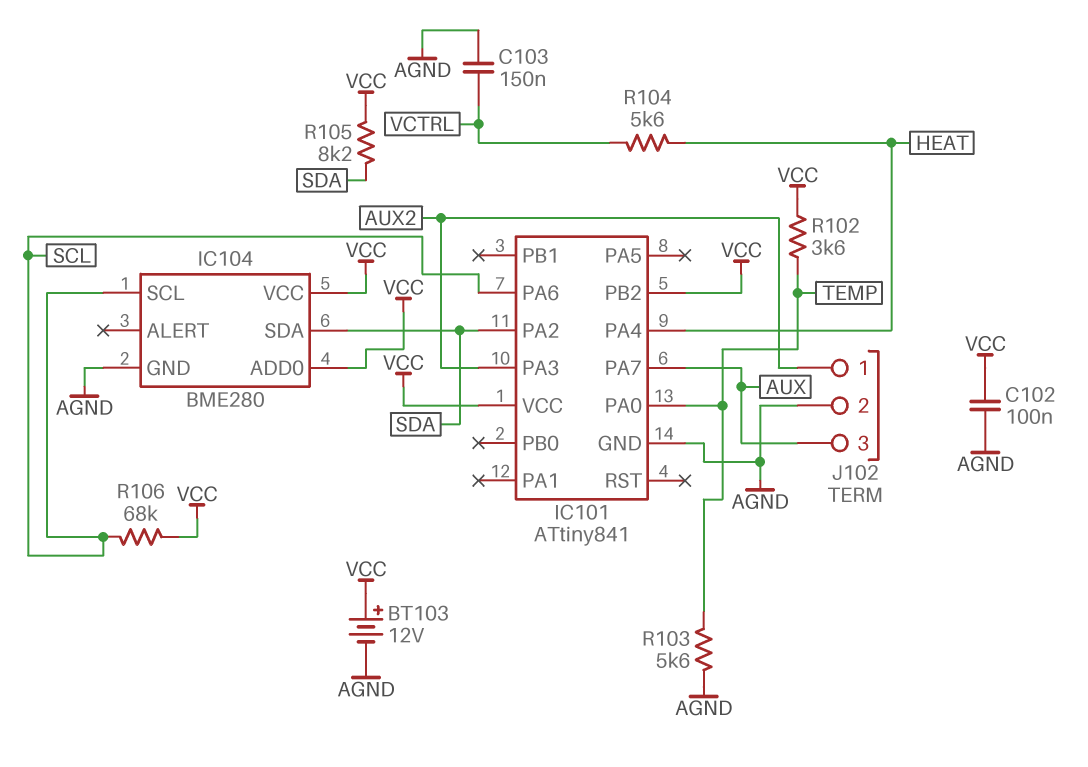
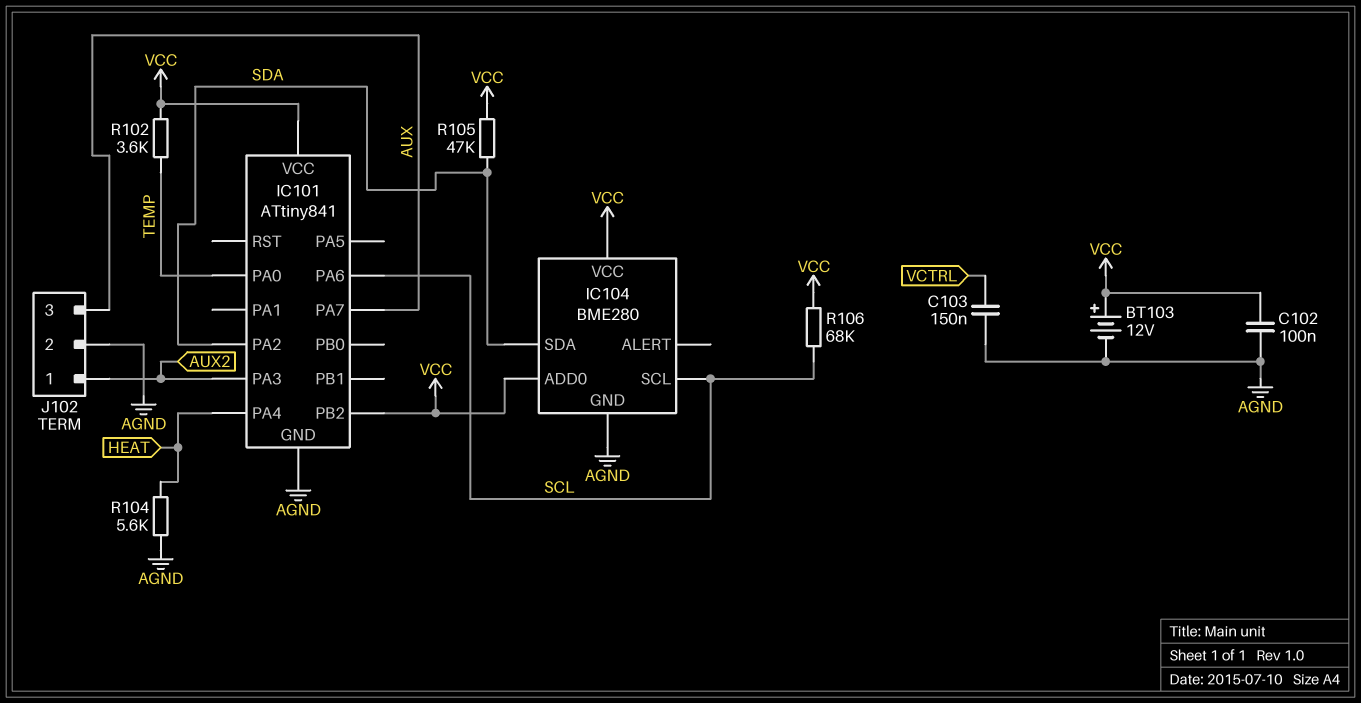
R103: 5.6k (AGND, TEMP) -> none
R104: 5.6k (HEAT, VCTRL) -> 5.6k (AGND, HEAT)
R105: 8.2k (SDA, VCC) -> 47k (SDA, VCC)

